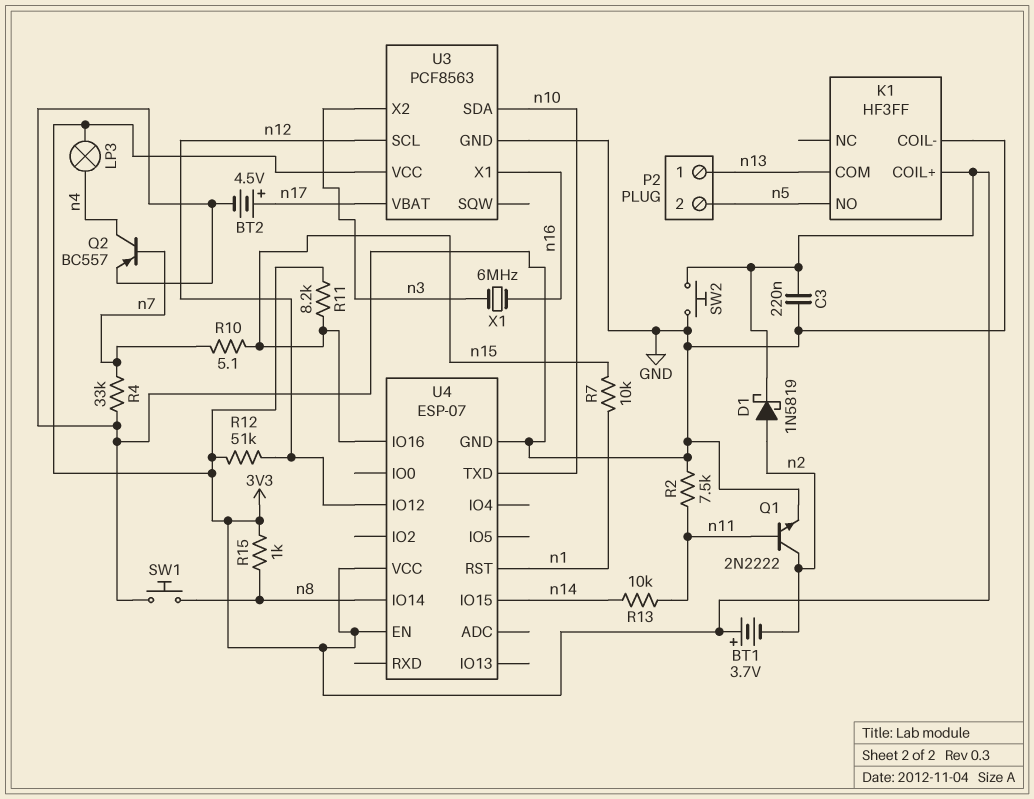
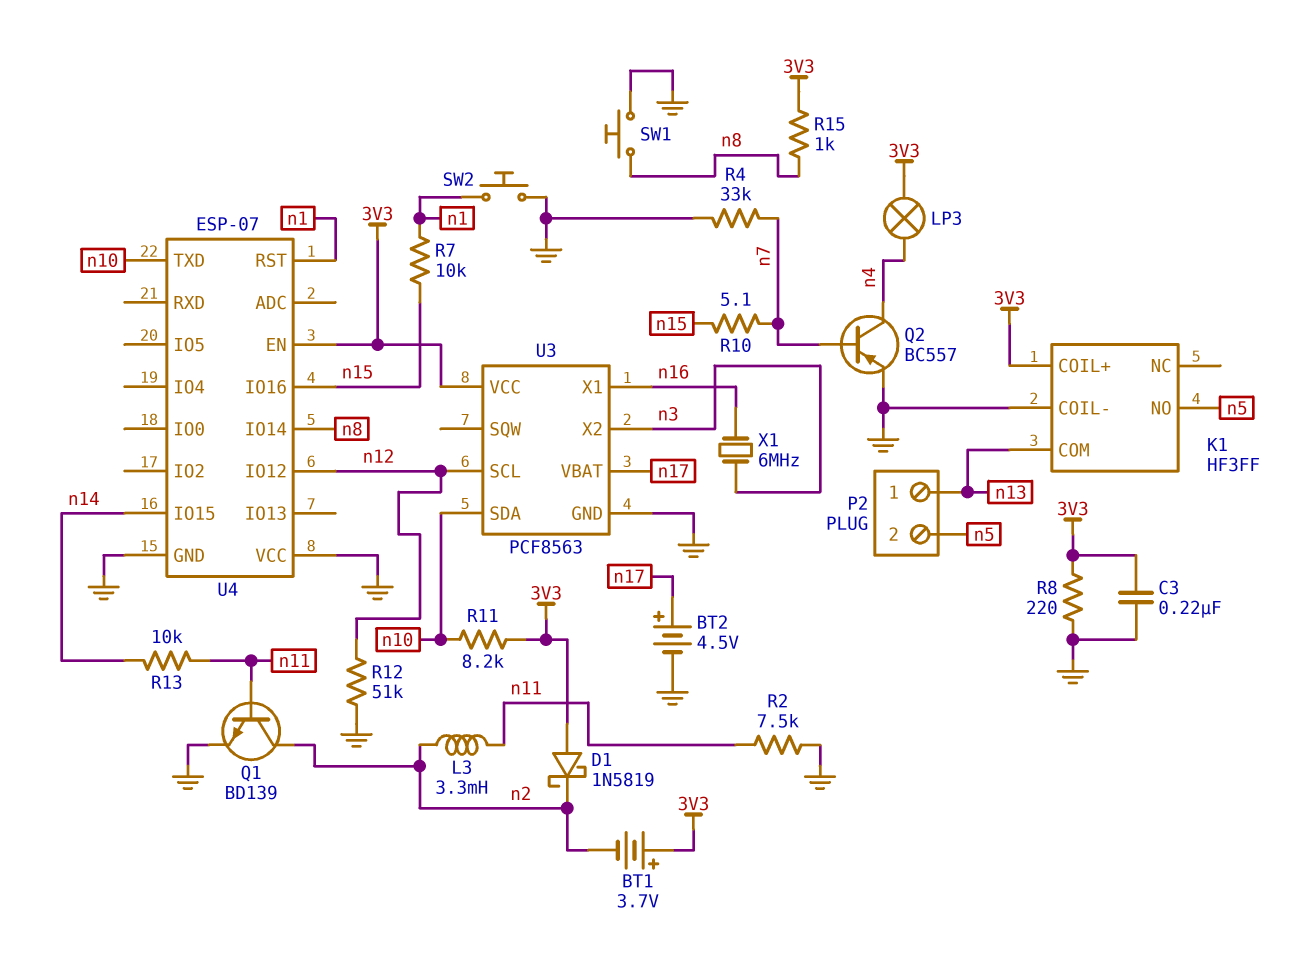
D1: schottky 1N5819 (A n2, K 3V3) -> schottky 1N5819 (A 3V3, K n2)
L3: none -> 3.3mH (n2, n11)
Q1: NPN 2N2222 (B n11, C n2, E GND) -> NPN BD139 (B n11, C n2, E GND)
R8: none -> 220 (3V3, GND)
R11: 8.2k (3V3, n15) -> 8.2k (3V3, n10)
R12: 51k (3V3, n12) -> 51k (GND, n12)
SW2: button (3V3, GND) -> button (GND, n1)
U4 pin VCC: 3V3 -> GND

